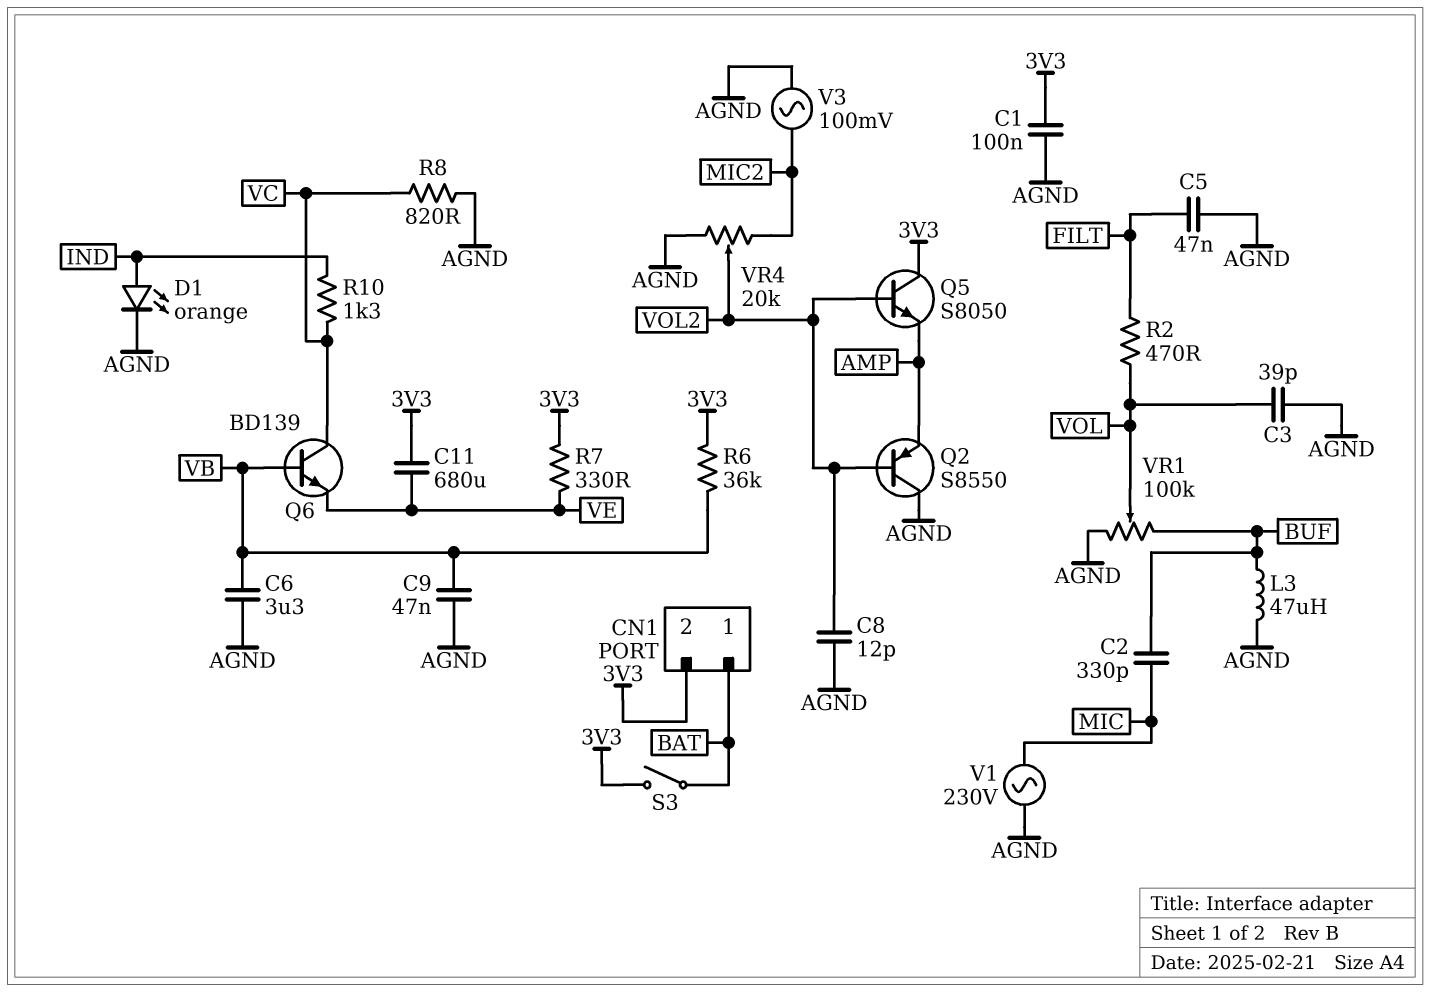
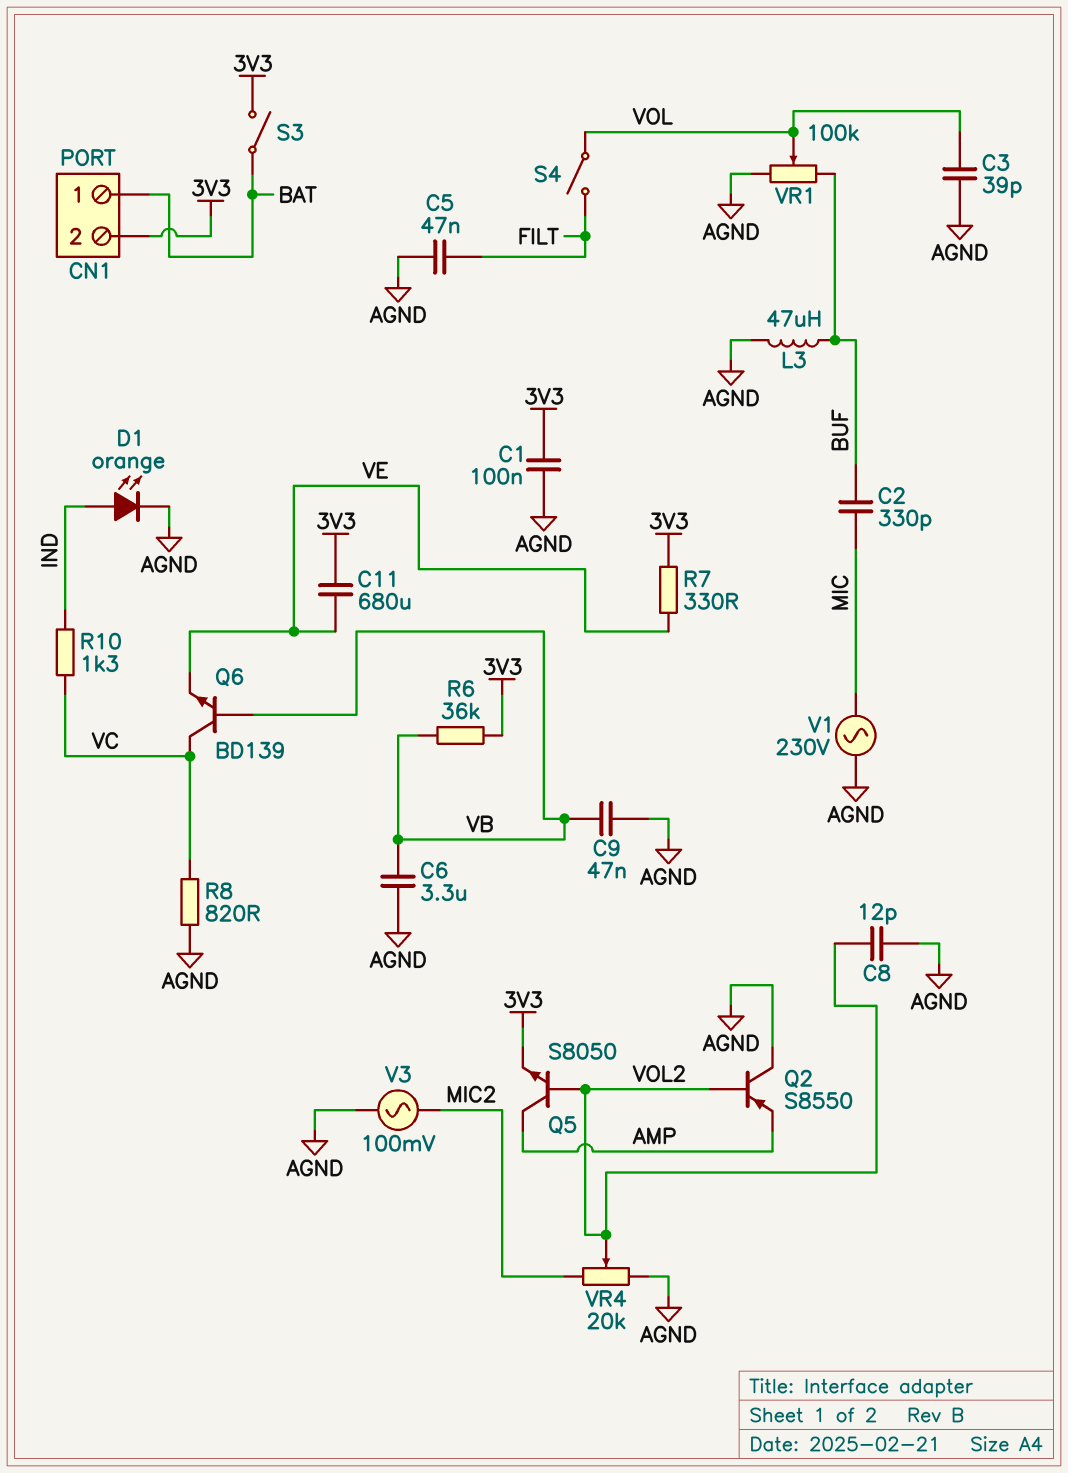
Q5: NPN S8050 (B VOL2, C 3V3, E AMP) -> NPN S8050 (B VOL2, C AMP, E 3V3)
R2: 470 (FILT, VOL) -> none
S4: none -> switch (FILT, VOL)

